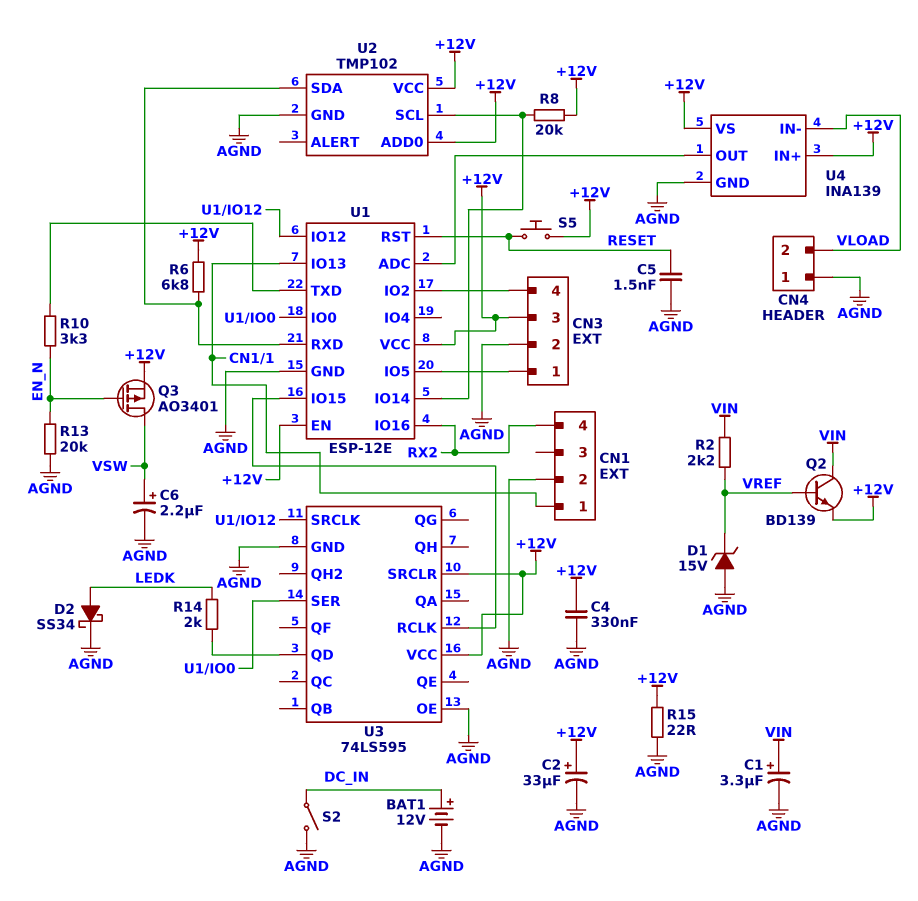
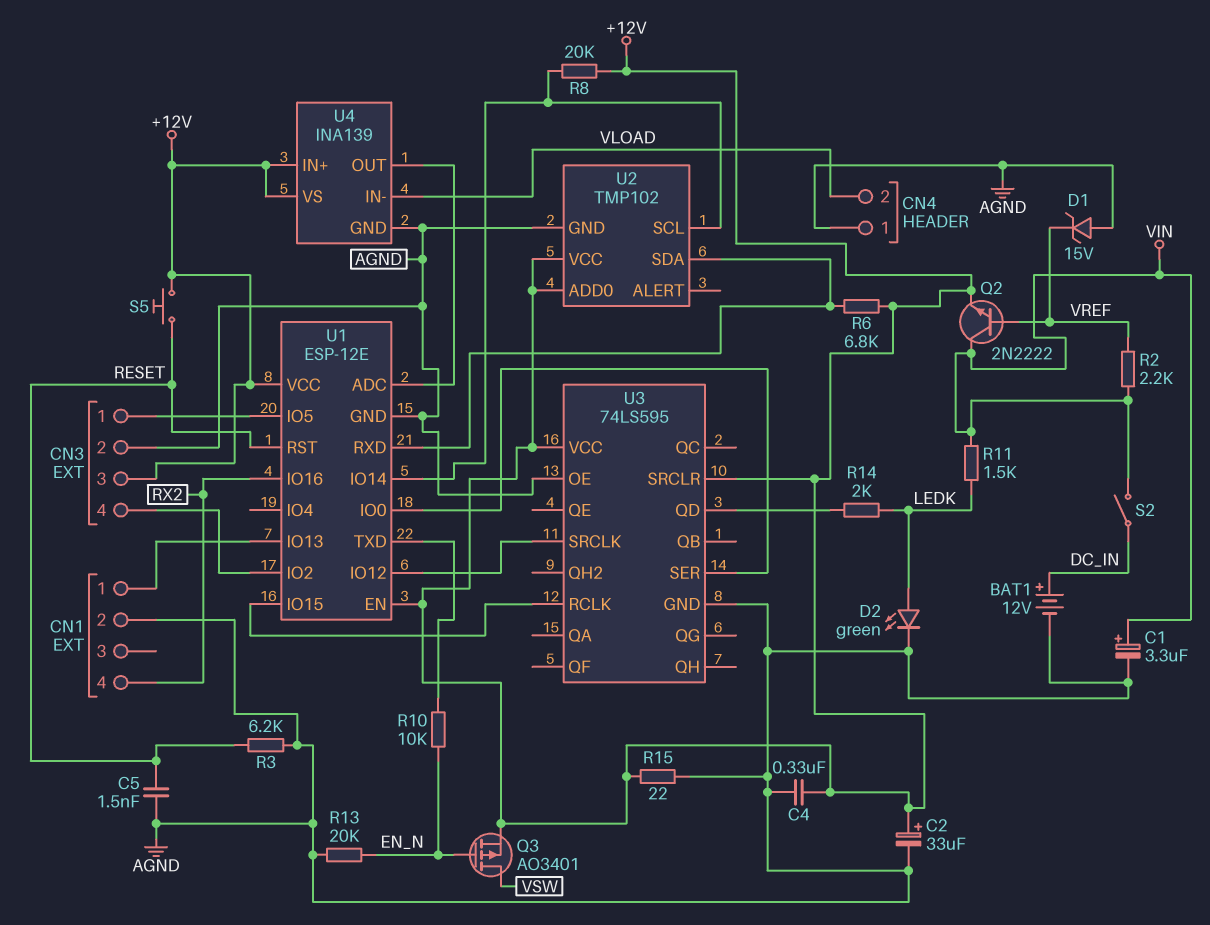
C6: 2.2uF (plus VSW, minus AGND) -> none
D2: schottky SS34 (A LEDK, K AGND) -> LED green (A LEDK, K AGND)
Q2: NPN BD139 (B VREF, C VIN, E +12V) -> NPN 2N2222 (B VREF, C VIN, E +12V)
R3: none -> 6.2k (AGND, RESET)
R10: 3.3k (EN_N, U1/TXD) -> 10k (EN_N, U1/TXD)
R11: none -> 1.5k (LEDK, VIN)
S2: switch (AGND, DC_IN) -> switch (DC_IN, VIN)

